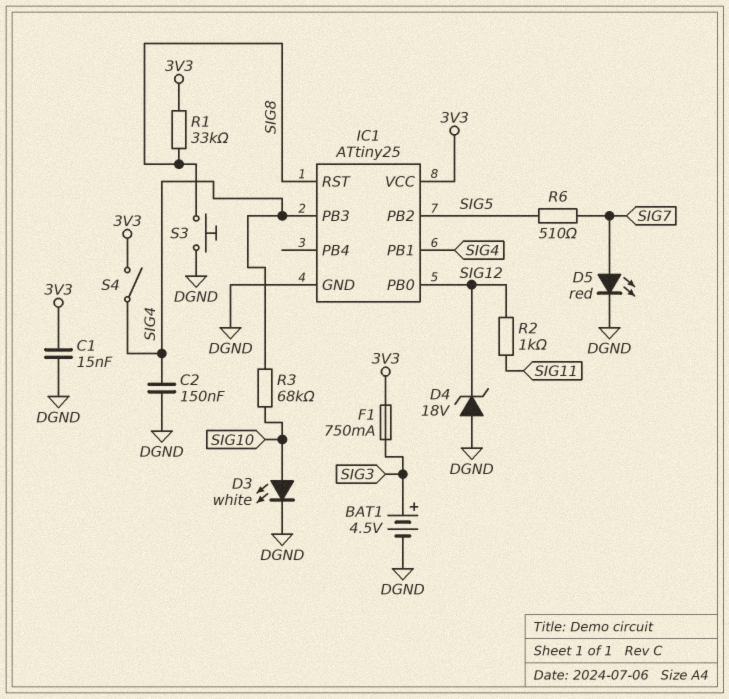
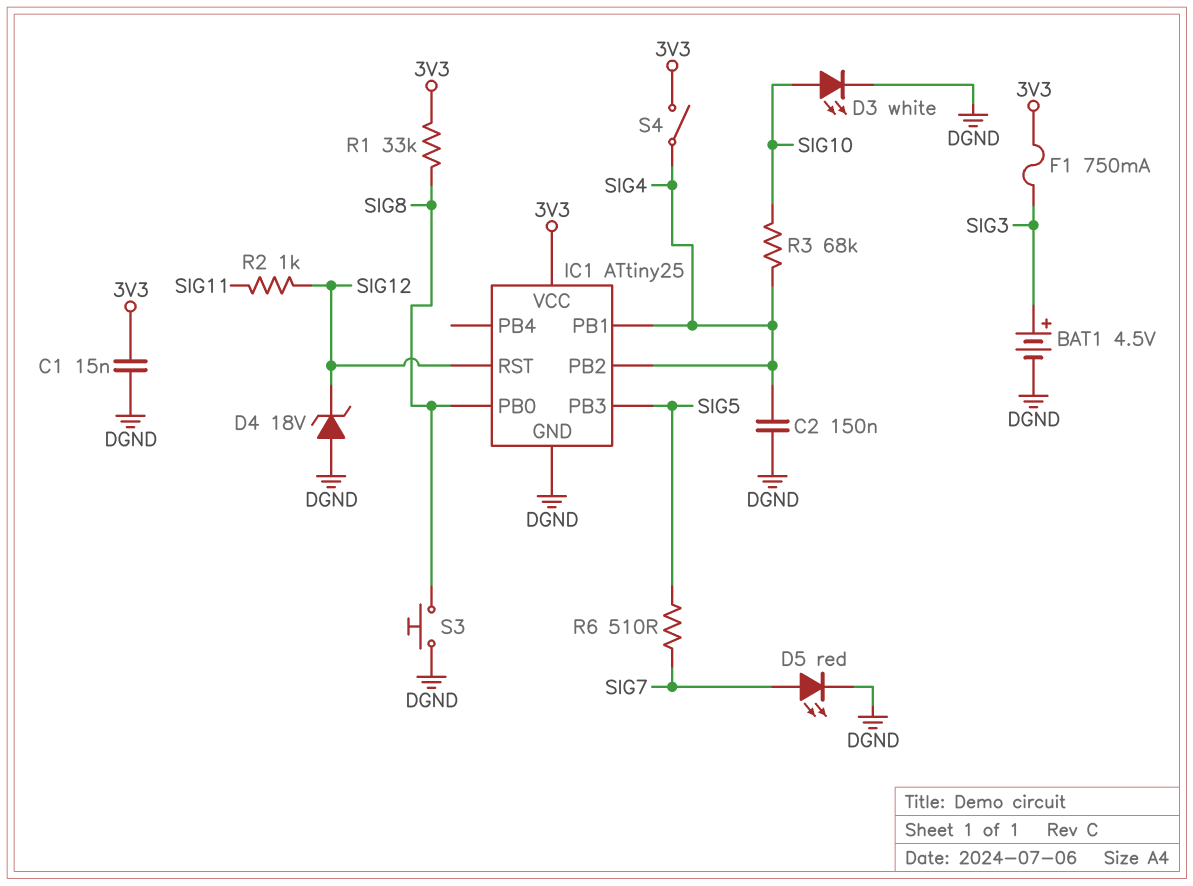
IC1 pin PB0: SIG12 -> SIG8
IC1 pin PB2: SIG5 -> SIG4
IC1 pin PB3: SIG4 -> SIG5
IC1 pin RST: SIG8 -> SIG12

